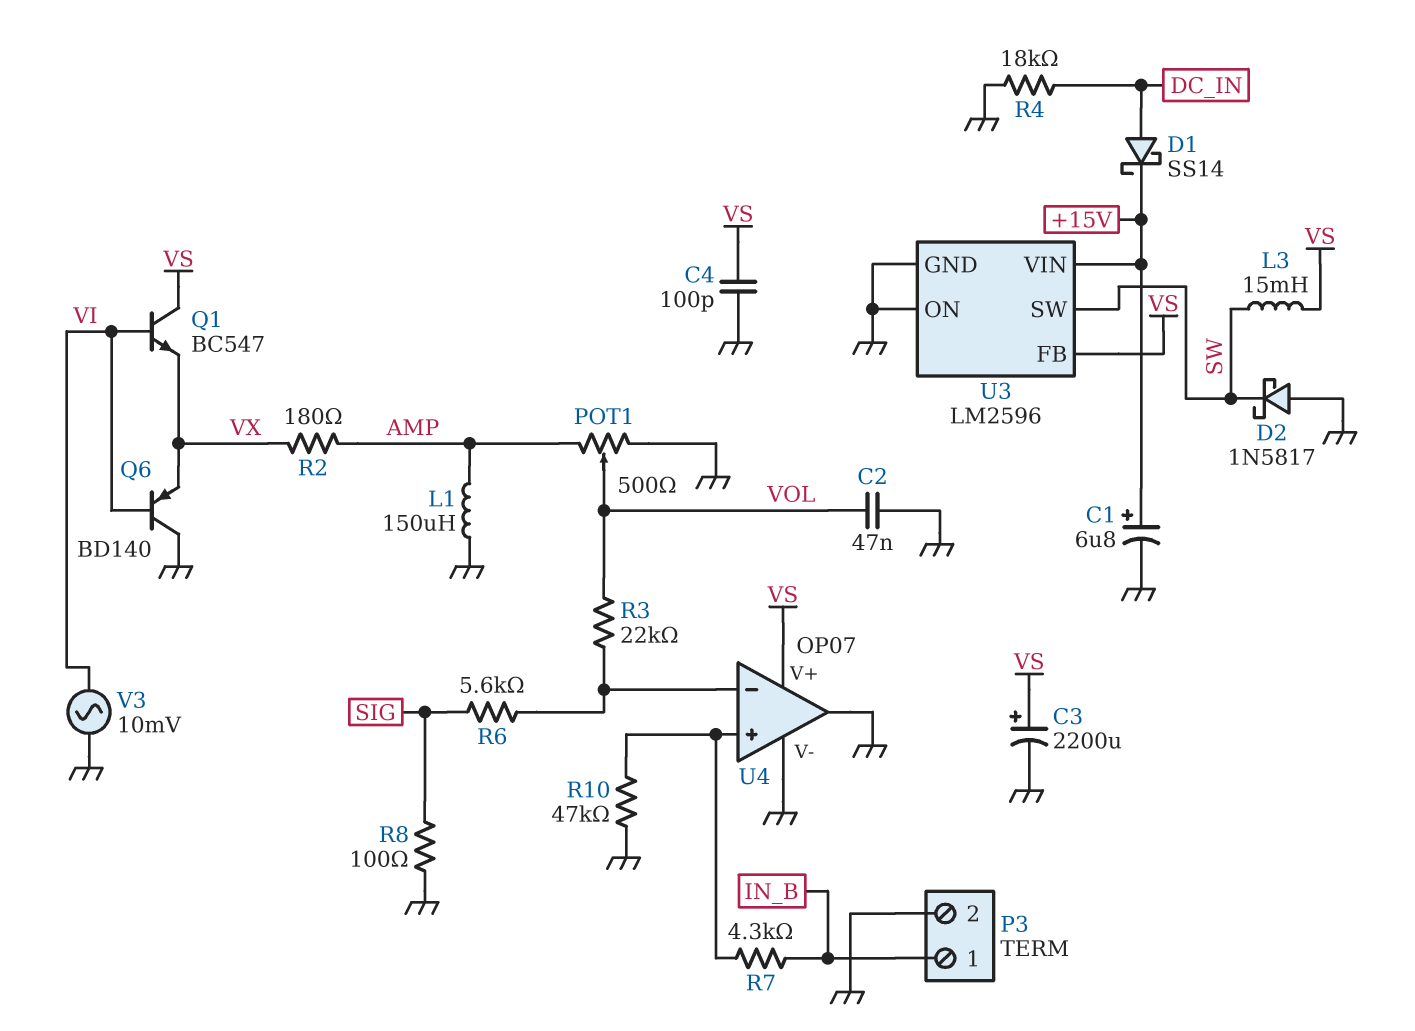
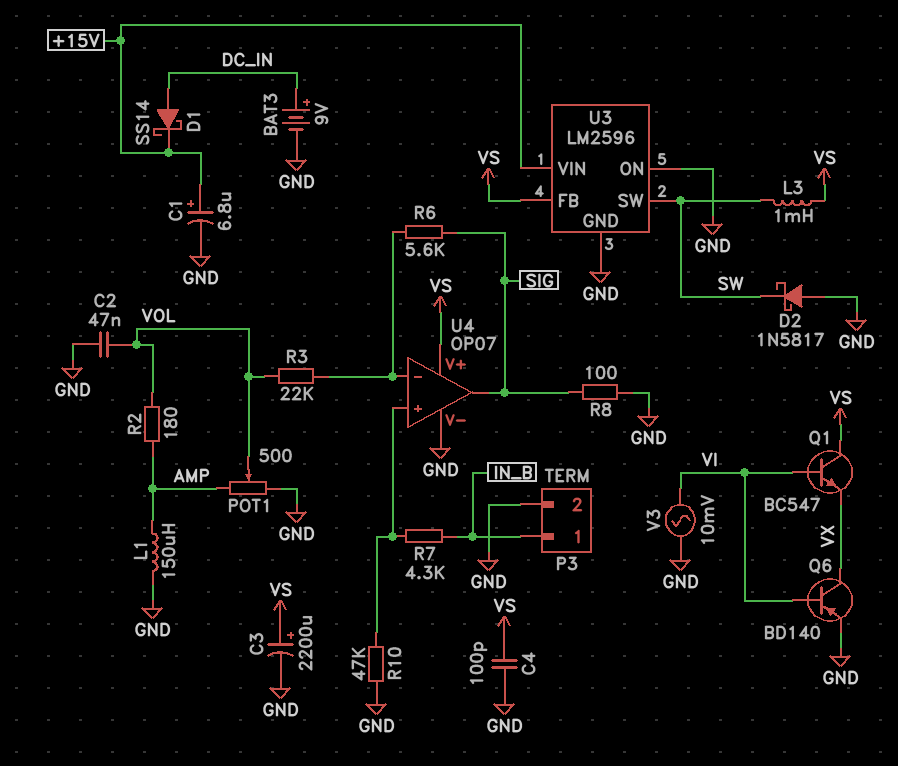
BAT3: none -> 9V (plus DC_IN, minus GND)
L3: 15mH (SW, VS) -> 1mH (SW, VS)
Q6: PNP BD140 (B VI, C GND, E VX) -> PNP BD140 (B VI, C VX, E GND)
R2: 180 (AMP, VX) -> 180 (AMP, VOL)
R4: 18k (DC_IN, GND) -> none
U4 pin out: GND -> SIG

